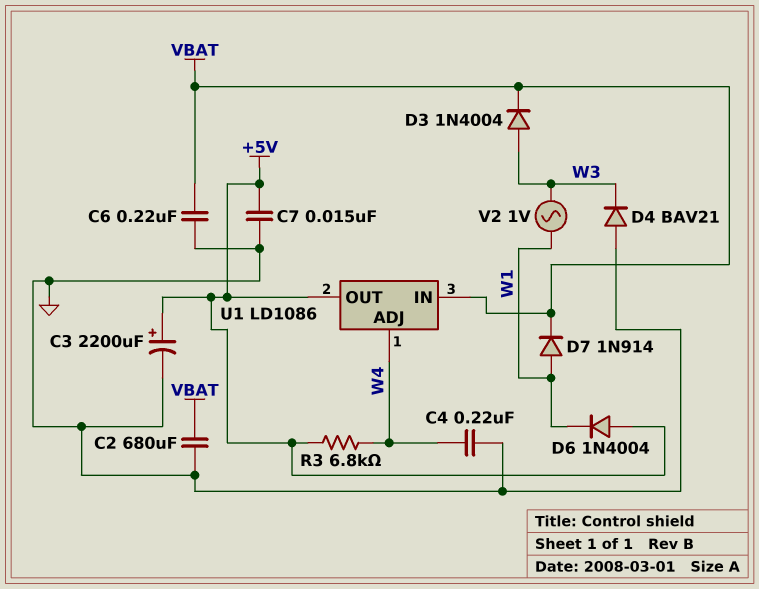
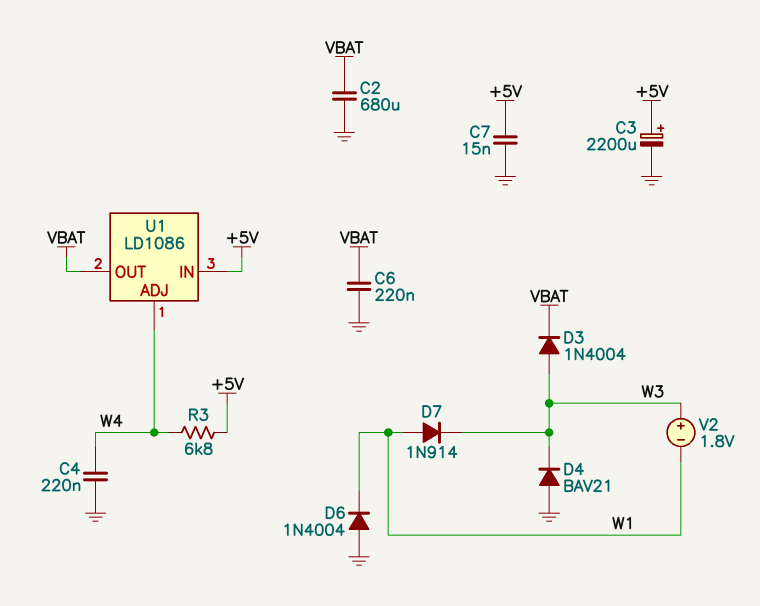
D6: diode 1N4004 (A +5V, K W1) -> diode 1N4004 (A GND, K W1)
D7: diode 1N914 (A W1, K VBAT) -> diode 1N914 (A W1, K W3)
U1 pin IN: VBAT -> +5V
U1 pin OUT: +5V -> VBAT
V2: AC 1V (W1, W3) -> 1.8V (plus W3, minus W1)

